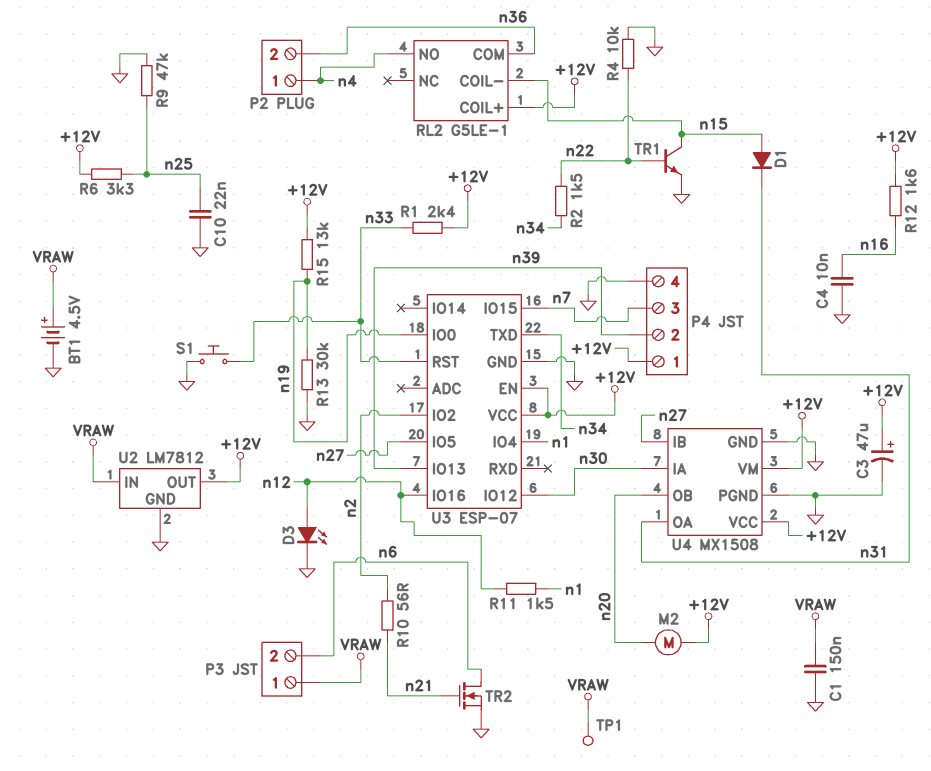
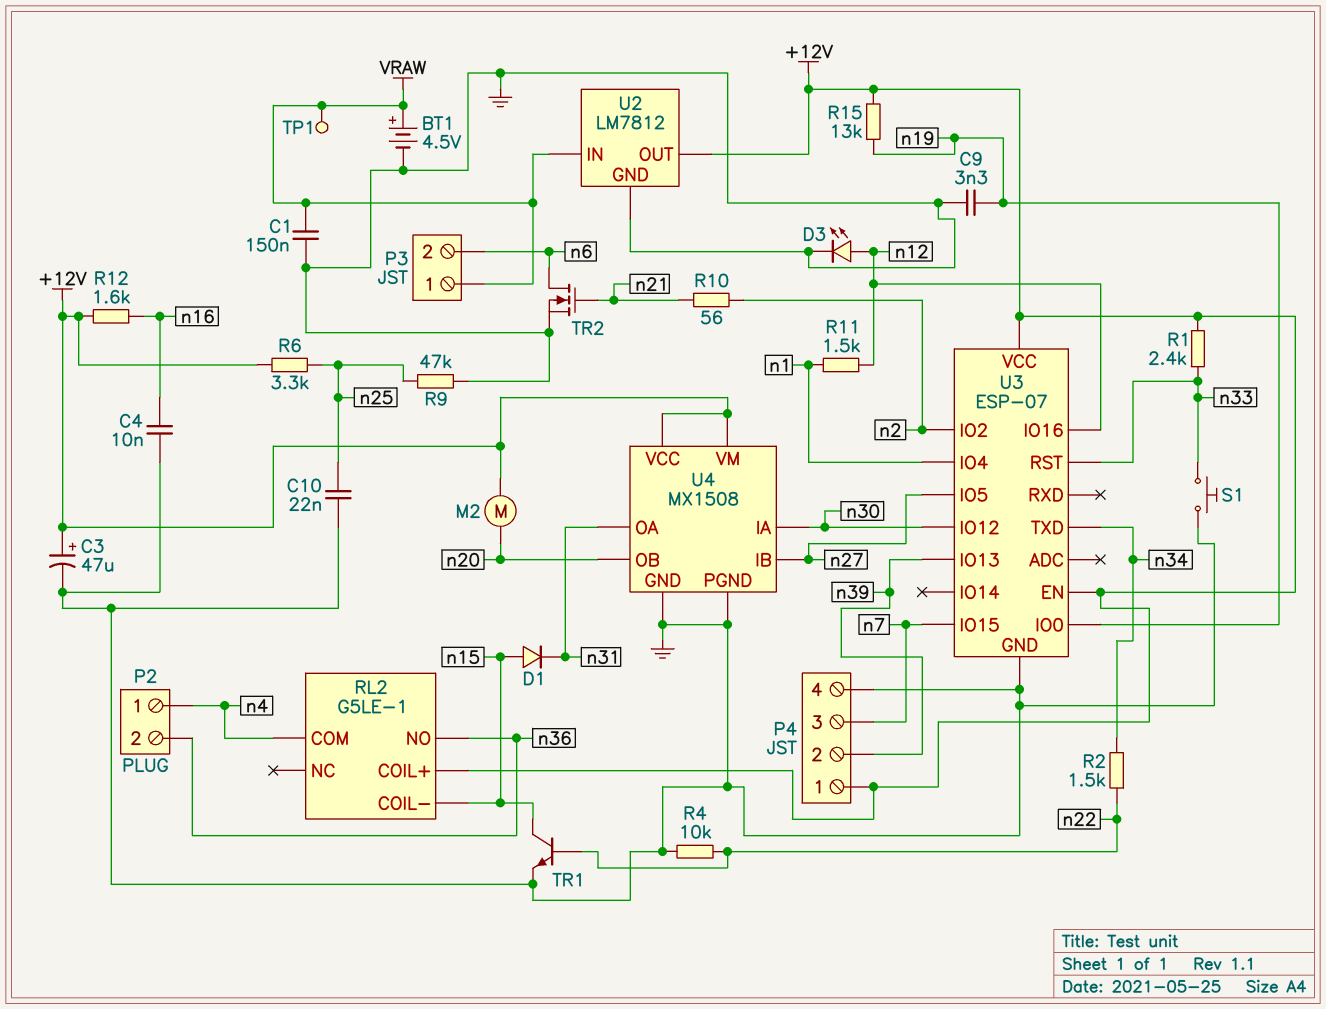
C9: none -> 3.3nF (GND, n19)
R13: 30k (GND, n19) -> none
RL2 pin COM: n36 -> n4
RL2 pin NO: n4 -> n36

